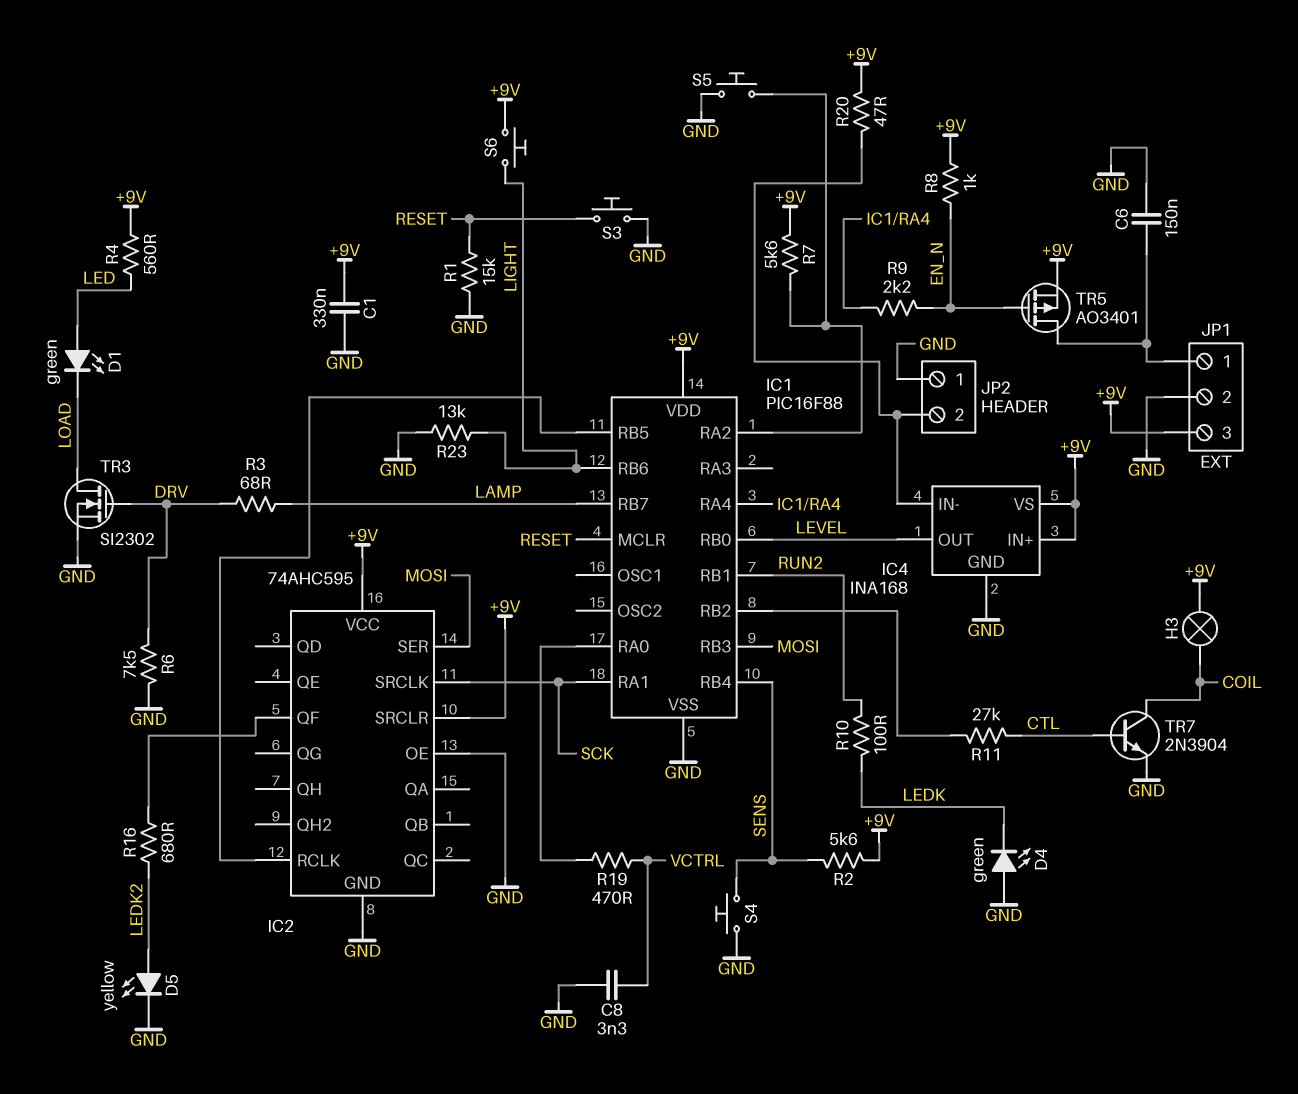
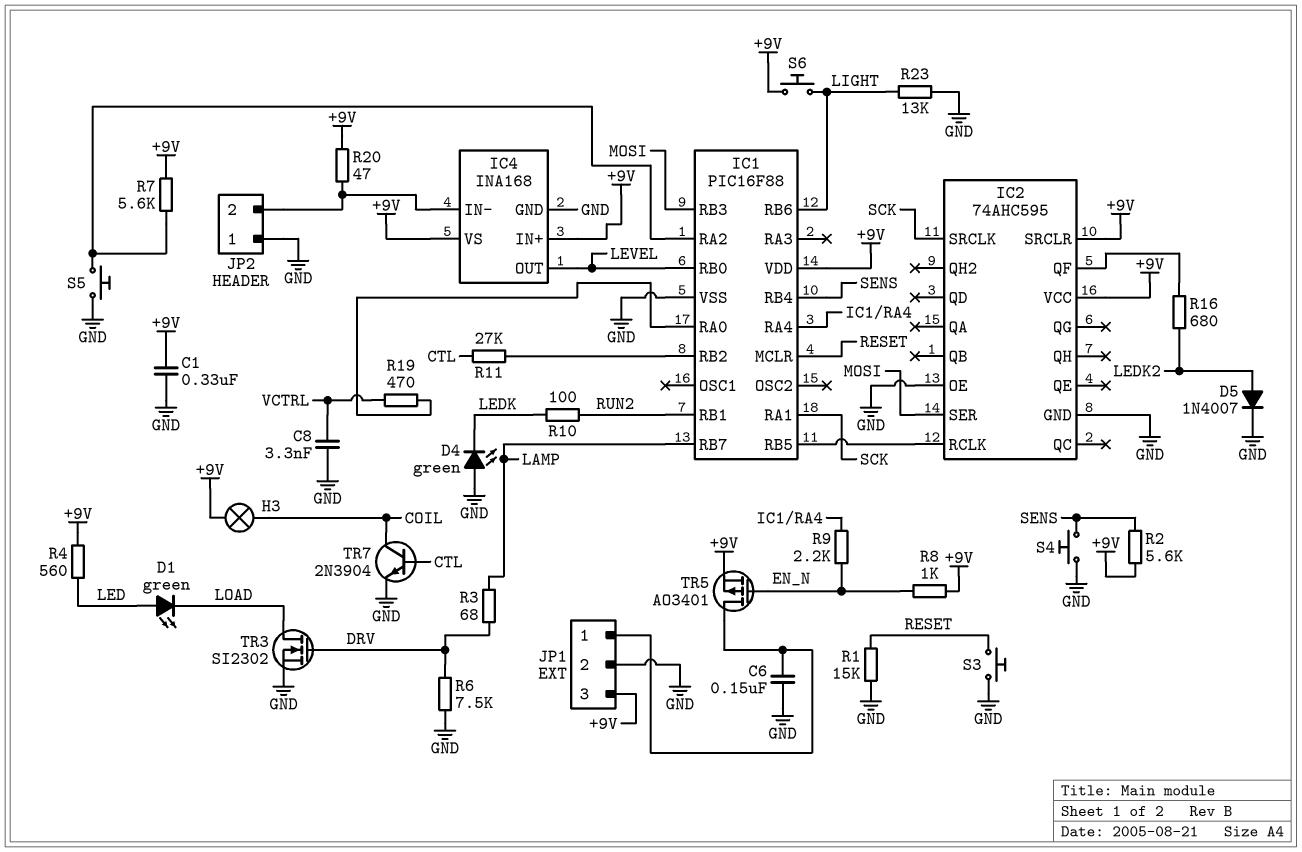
D5: LED yellow (A LEDK2, K GND) -> diode 1N4007 (A LEDK2, K GND)

